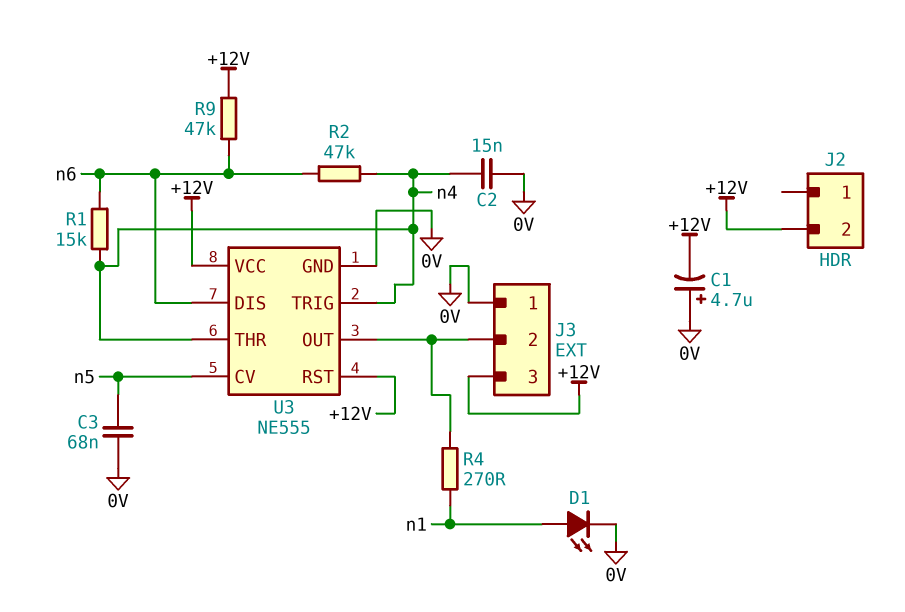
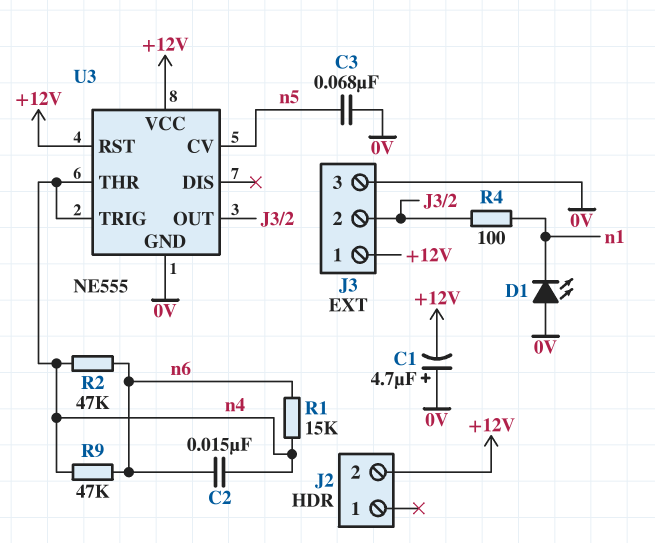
C2: 15nF (0V, n4) -> 15nF (n4, n6)
D1: LED (A n1, K 0V) -> LED (A 0V, K n1)
J3 pin 1: 0V -> +12V
J3 pin 3: +12V -> 0V
R4: 270 (J3/2, n1) -> 100 (J3/2, n1)
R9: 47k (+12V, n6) -> 47k (n4, n6)
U3 pin DIS: n6 -> none

